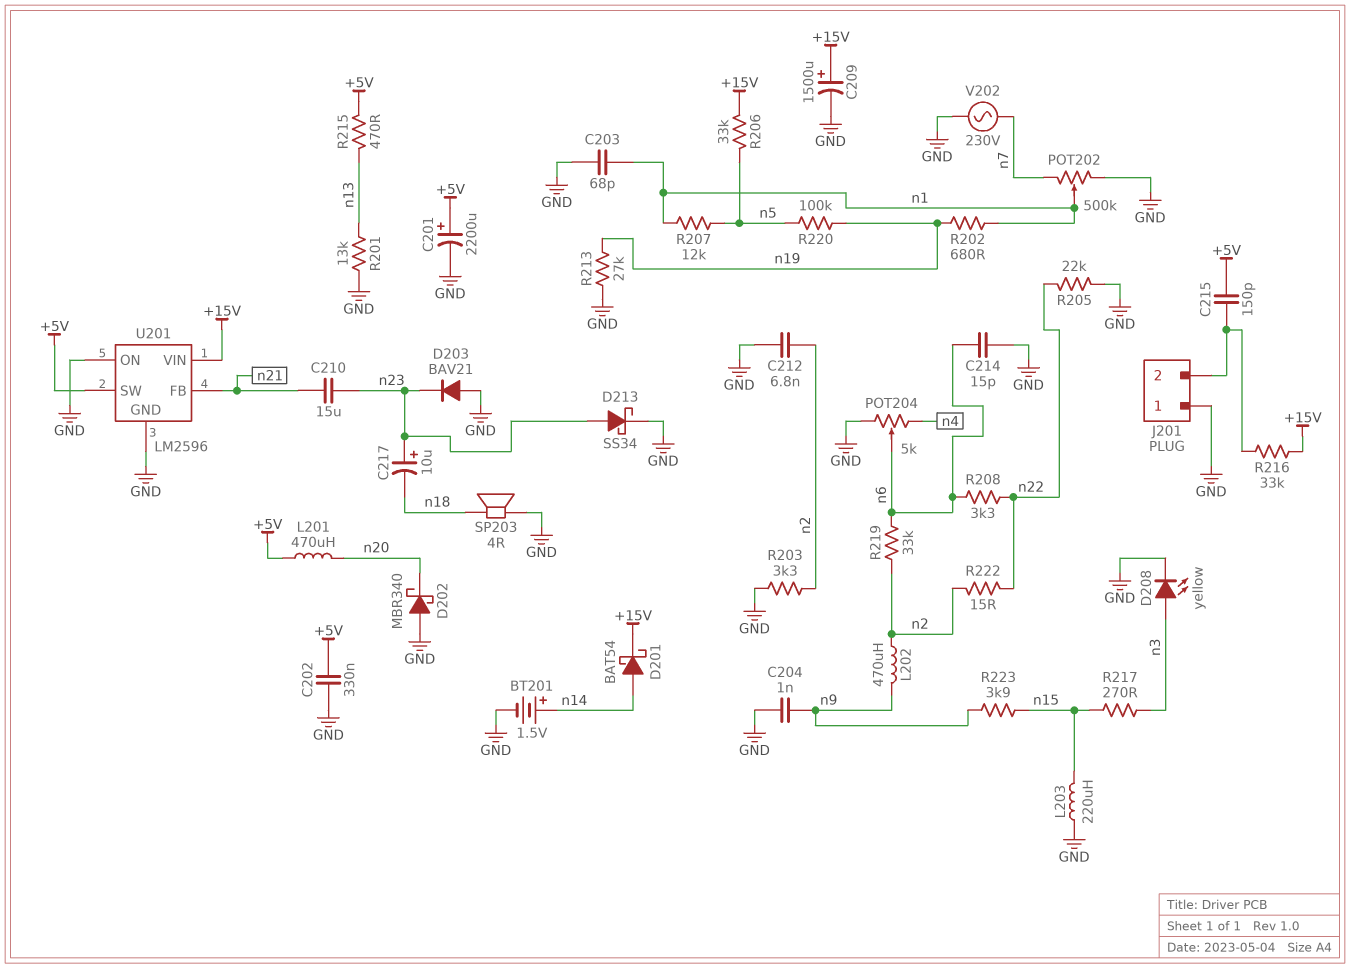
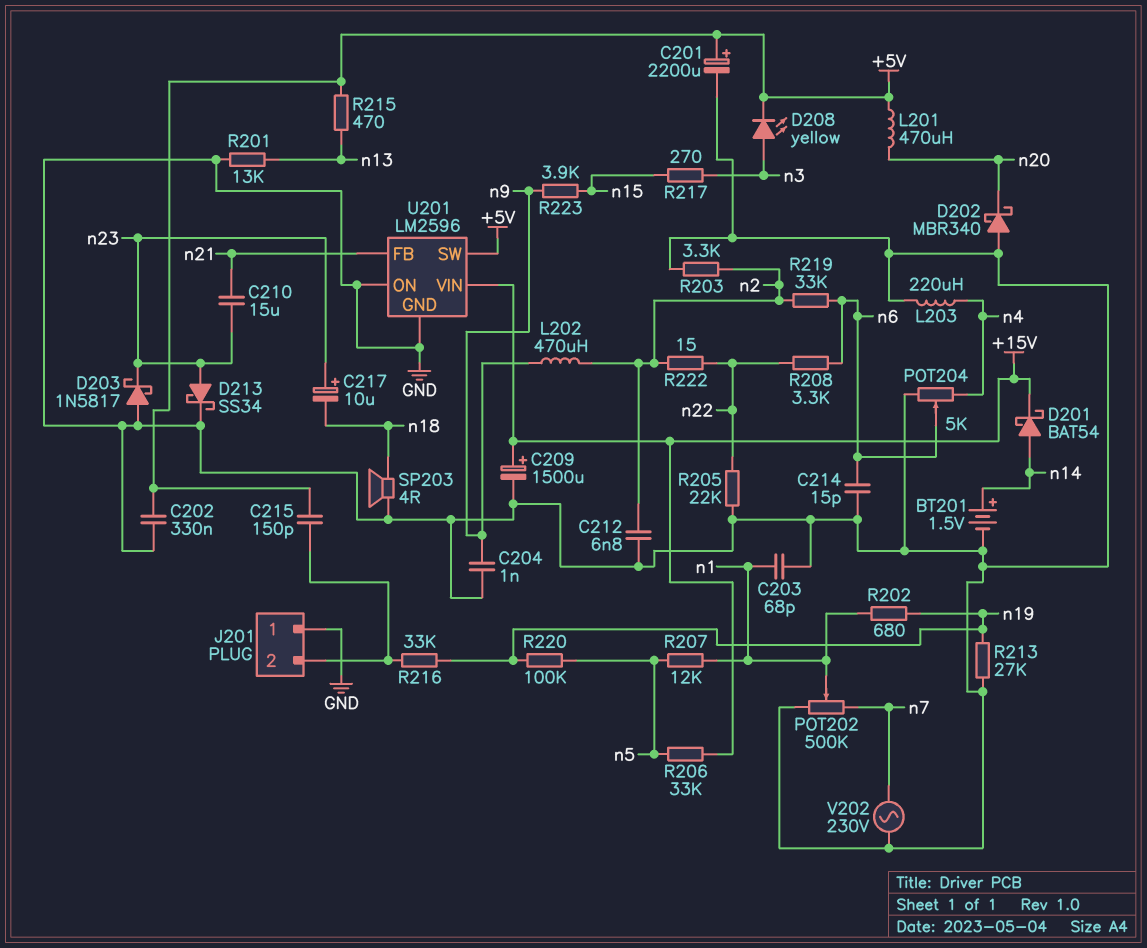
D203: diode BAV21 (A GND, K n23) -> schottky 1N5817 (A GND, K n23)
D208: LED yellow (A n3, K GND) -> LED yellow (A n3, K +5V)
L203: 220uH (GND, n15) -> 220uH (GND, n4)
R216: 33k (+15V, J201/2) -> 33k (J201/2, n19)

